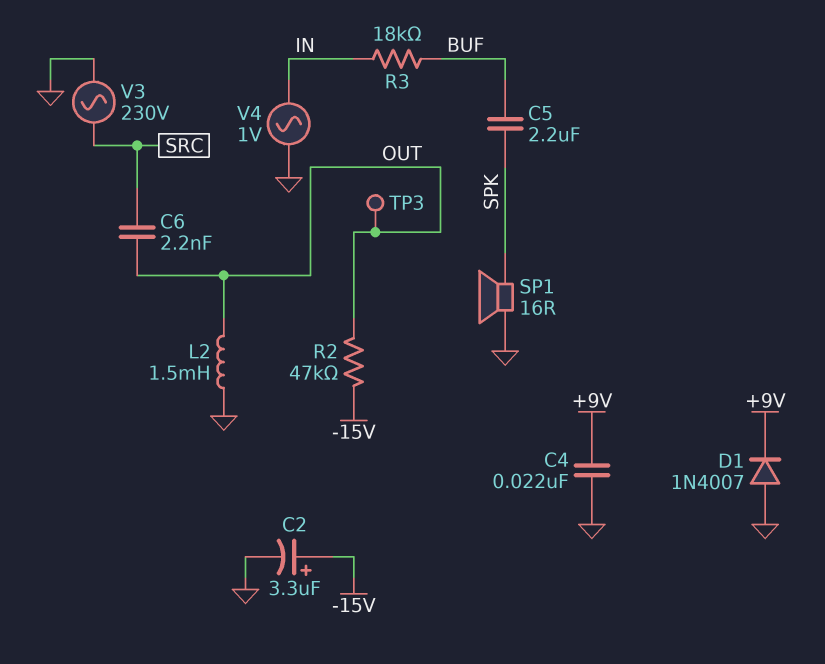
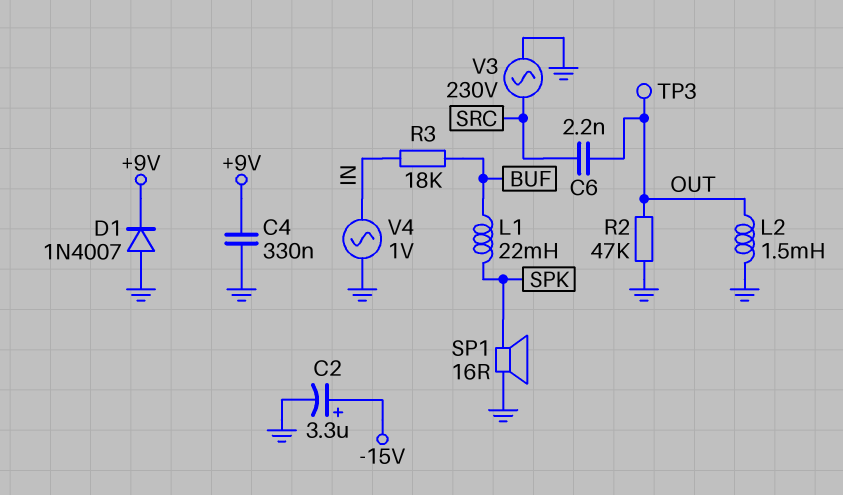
C4: 22nF (+9V, GND) -> 330nF (+9V, GND)
C5: 2.2uF (BUF, SPK) -> none
L1: none -> 22mH (BUF, SPK)
R2: 47k (-15V, OUT) -> 47k (GND, OUT)

